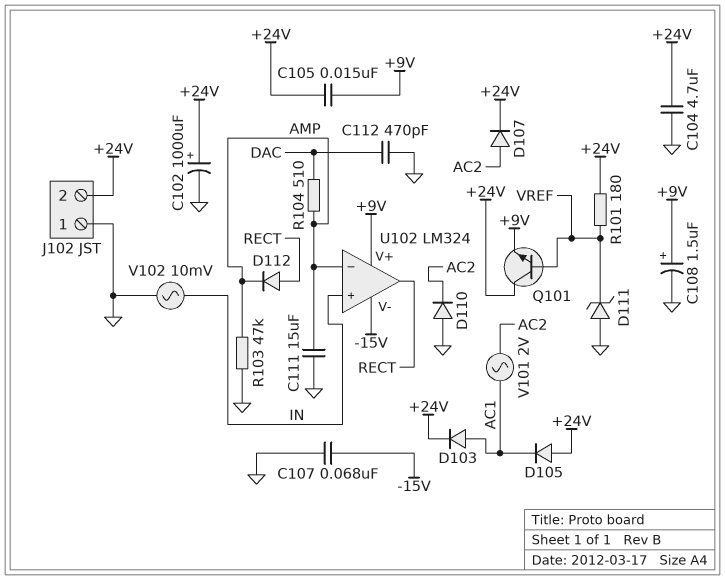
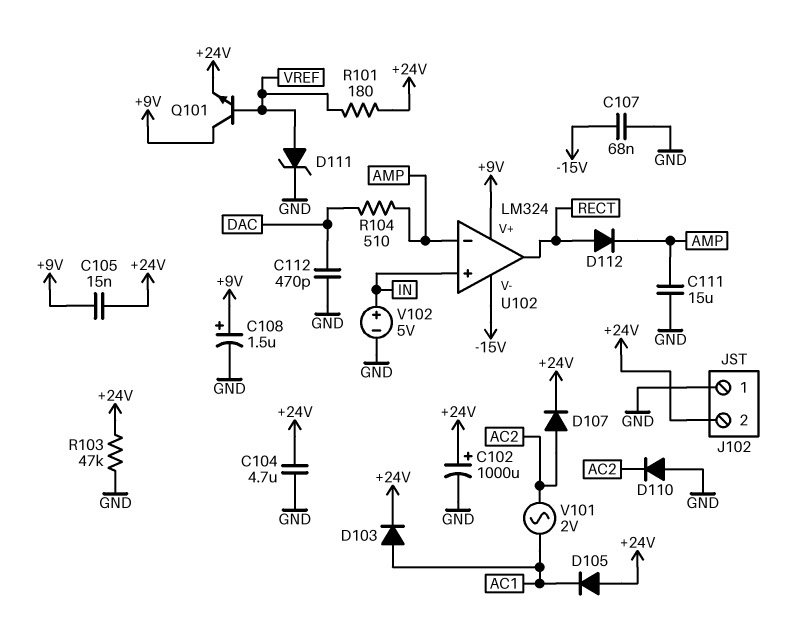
D111: zener (A GND, K VREF) -> zener (A VREF, K GND)
Q101: NPN (B VREF, C +24V, E +9V) -> NPN (B VREF, C +9V, E +24V)
R103: 47k (AMP, GND) -> 47k (+24V, GND)
V102: AC 10mV (GND, IN) -> 5V (plus IN, minus GND)

